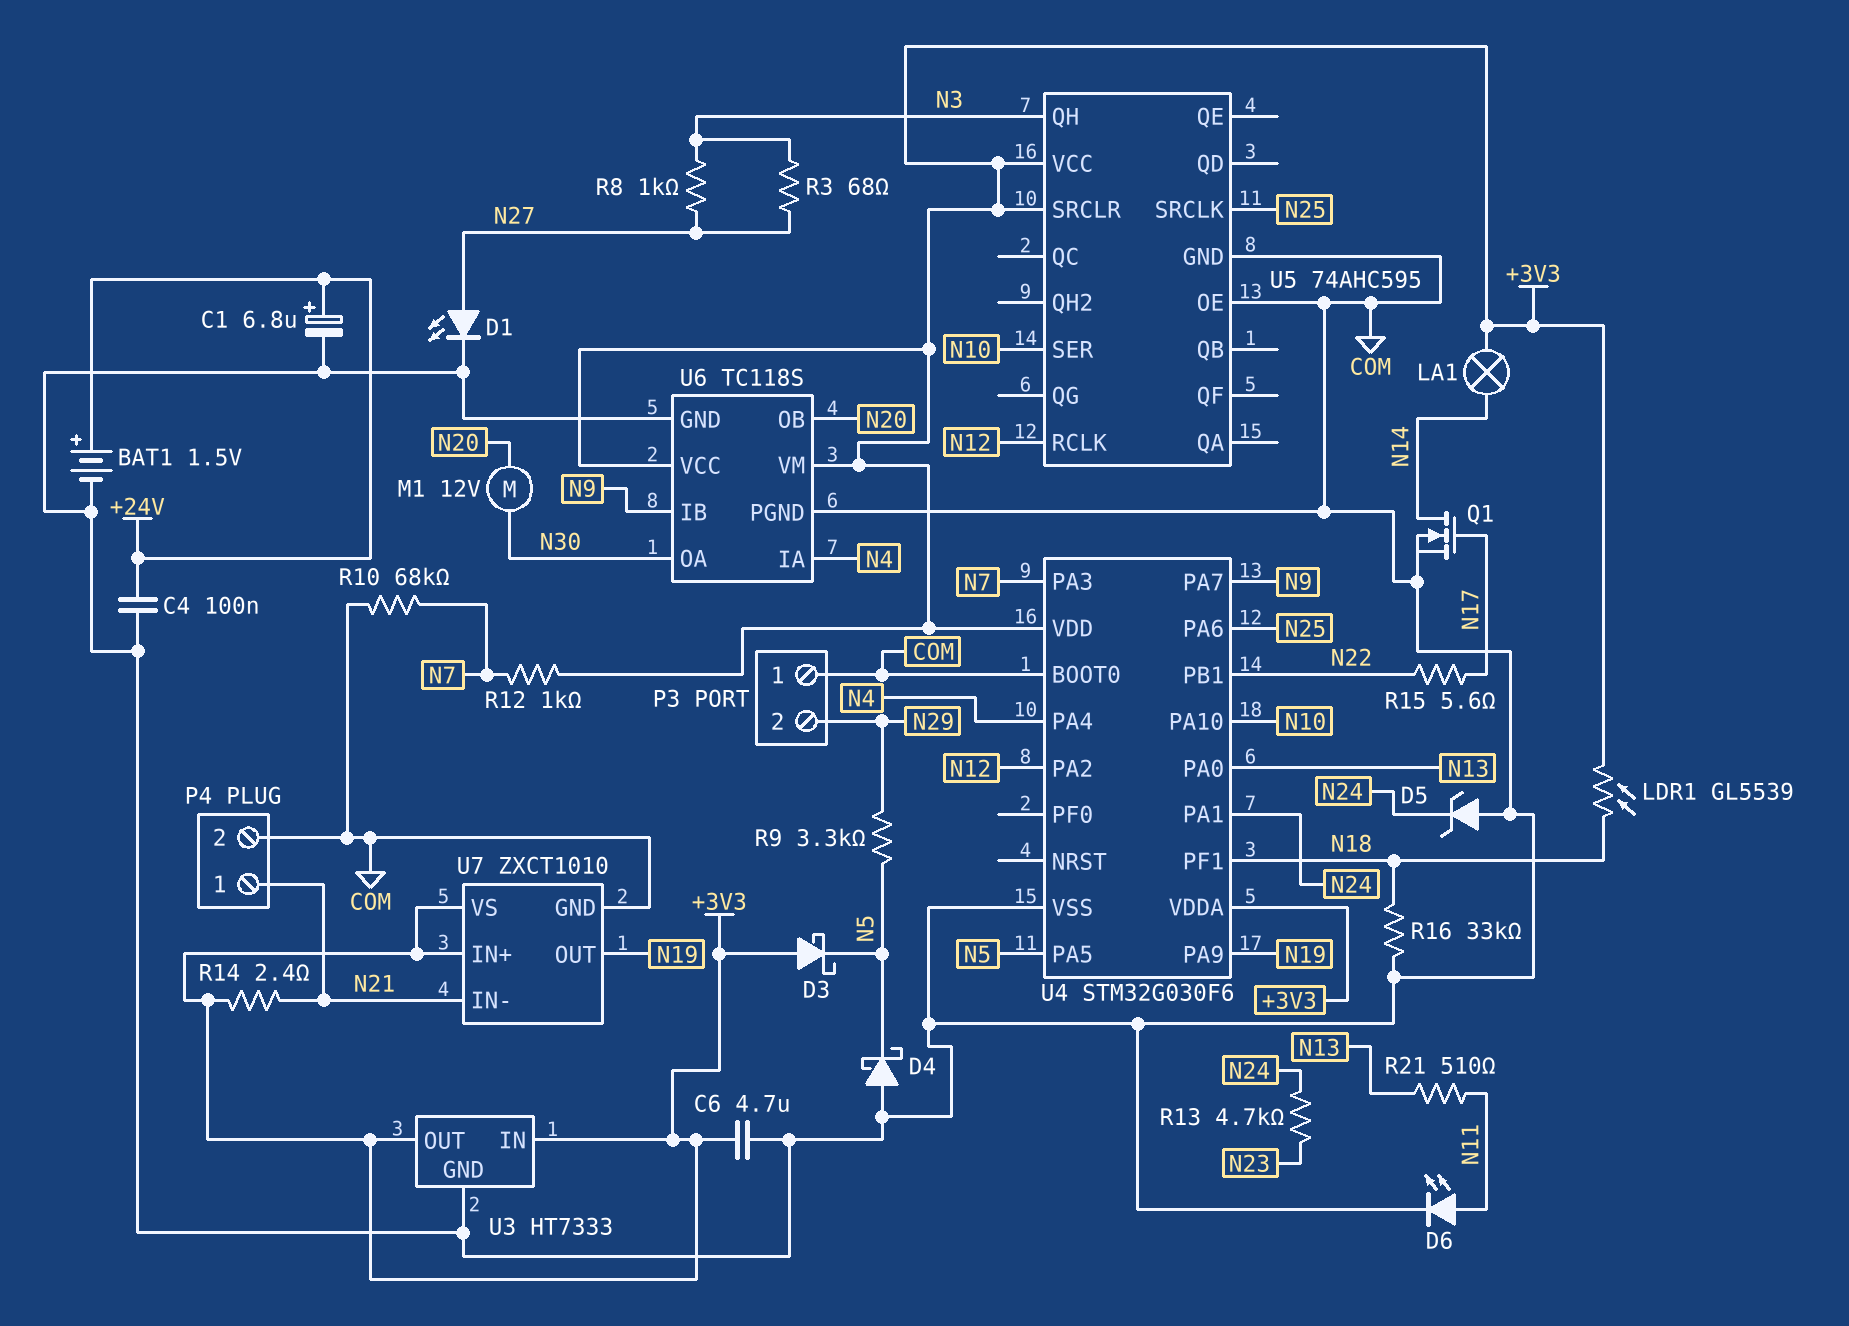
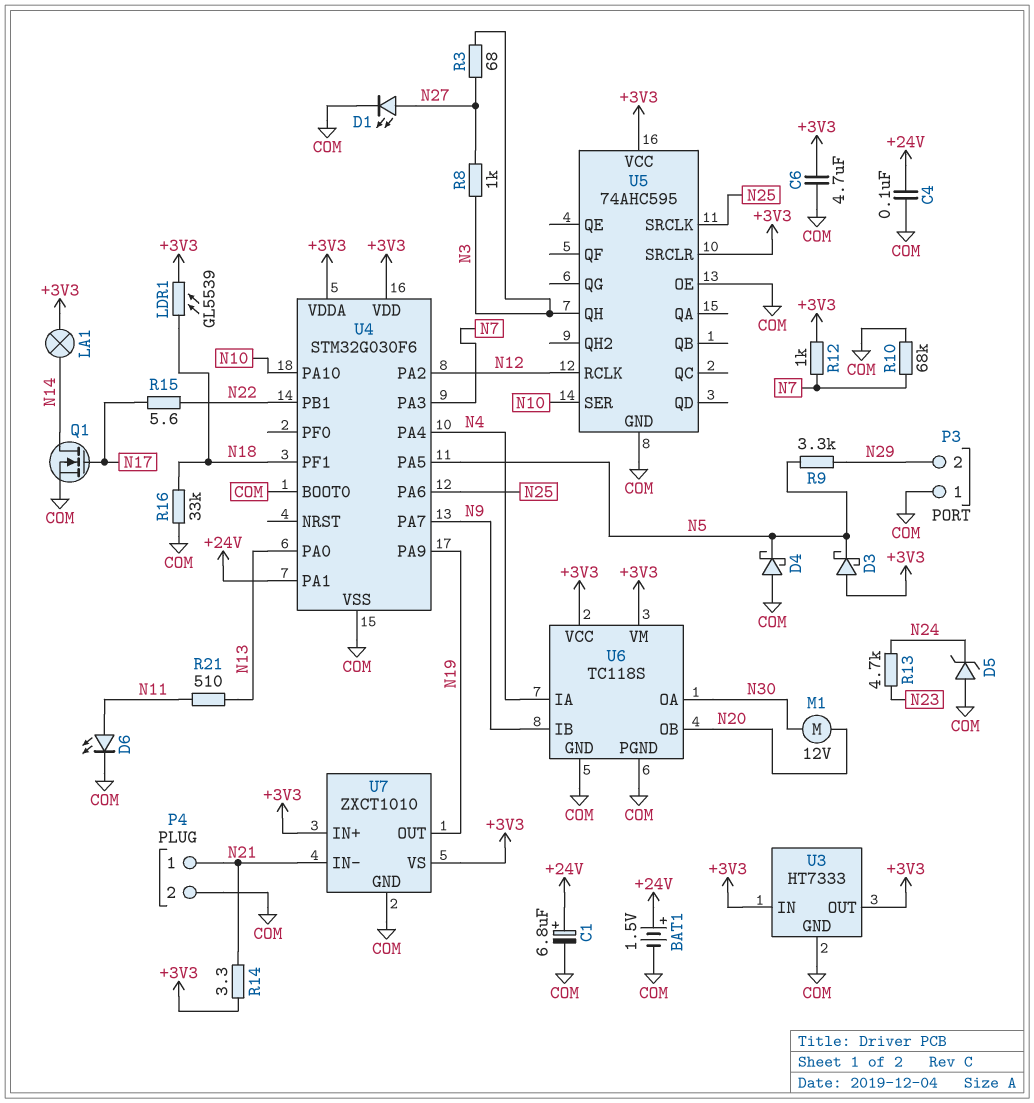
R14: 2.4 (+3V3, N21) -> 3.3 (+3V3, N21)
U4 pin PA1: N24 -> +24V

